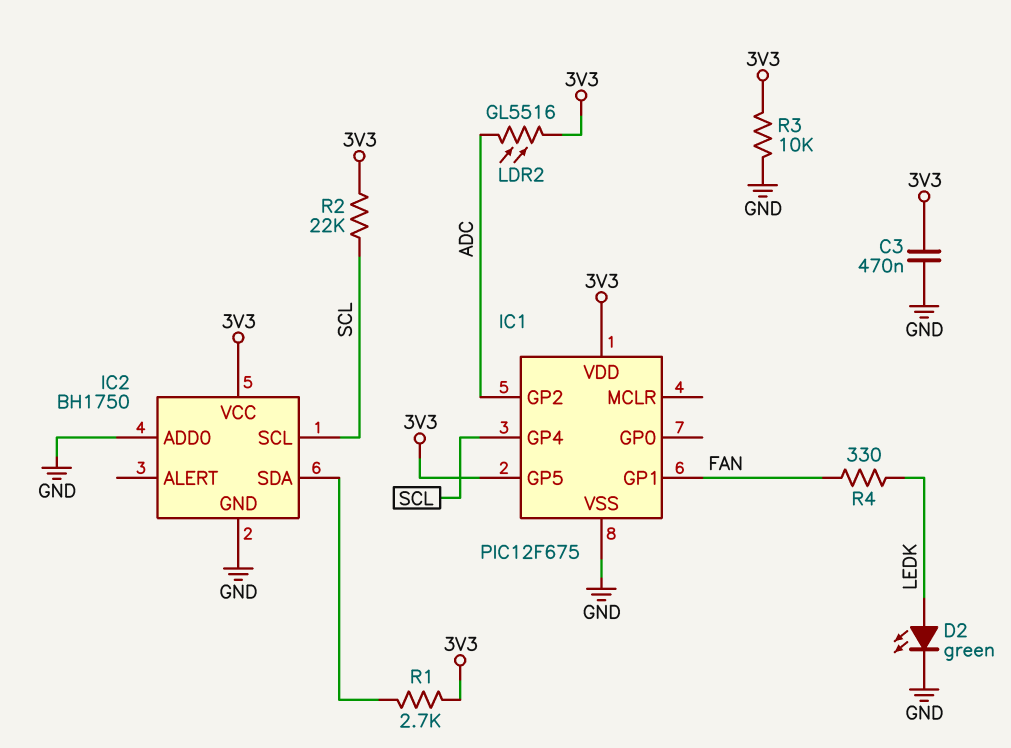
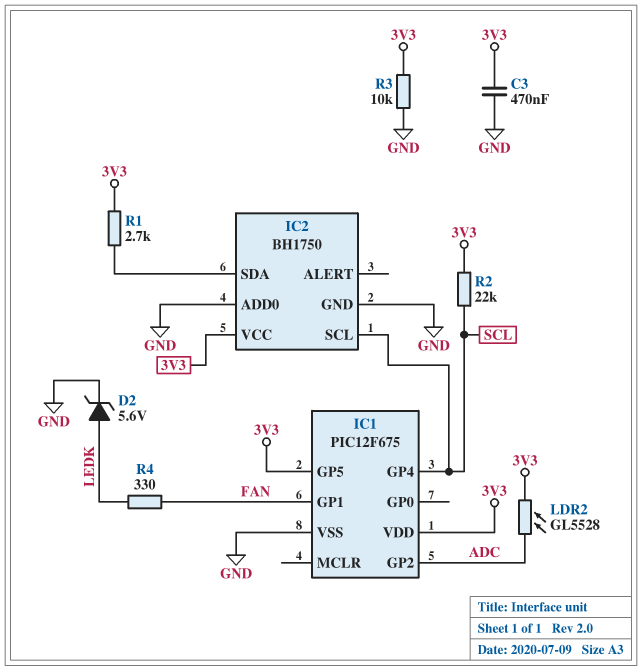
D2: LED green (A LEDK, K GND) -> zener 5.6V (A LEDK, K GND)
LDR2: GL5516 (3V3, ADC) -> GL5528 (3V3, ADC)

